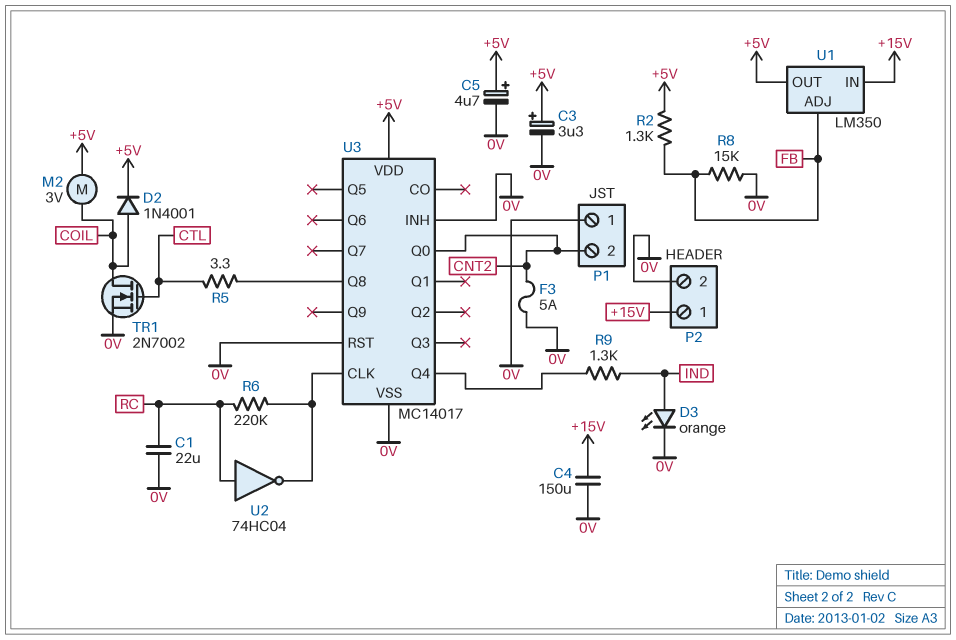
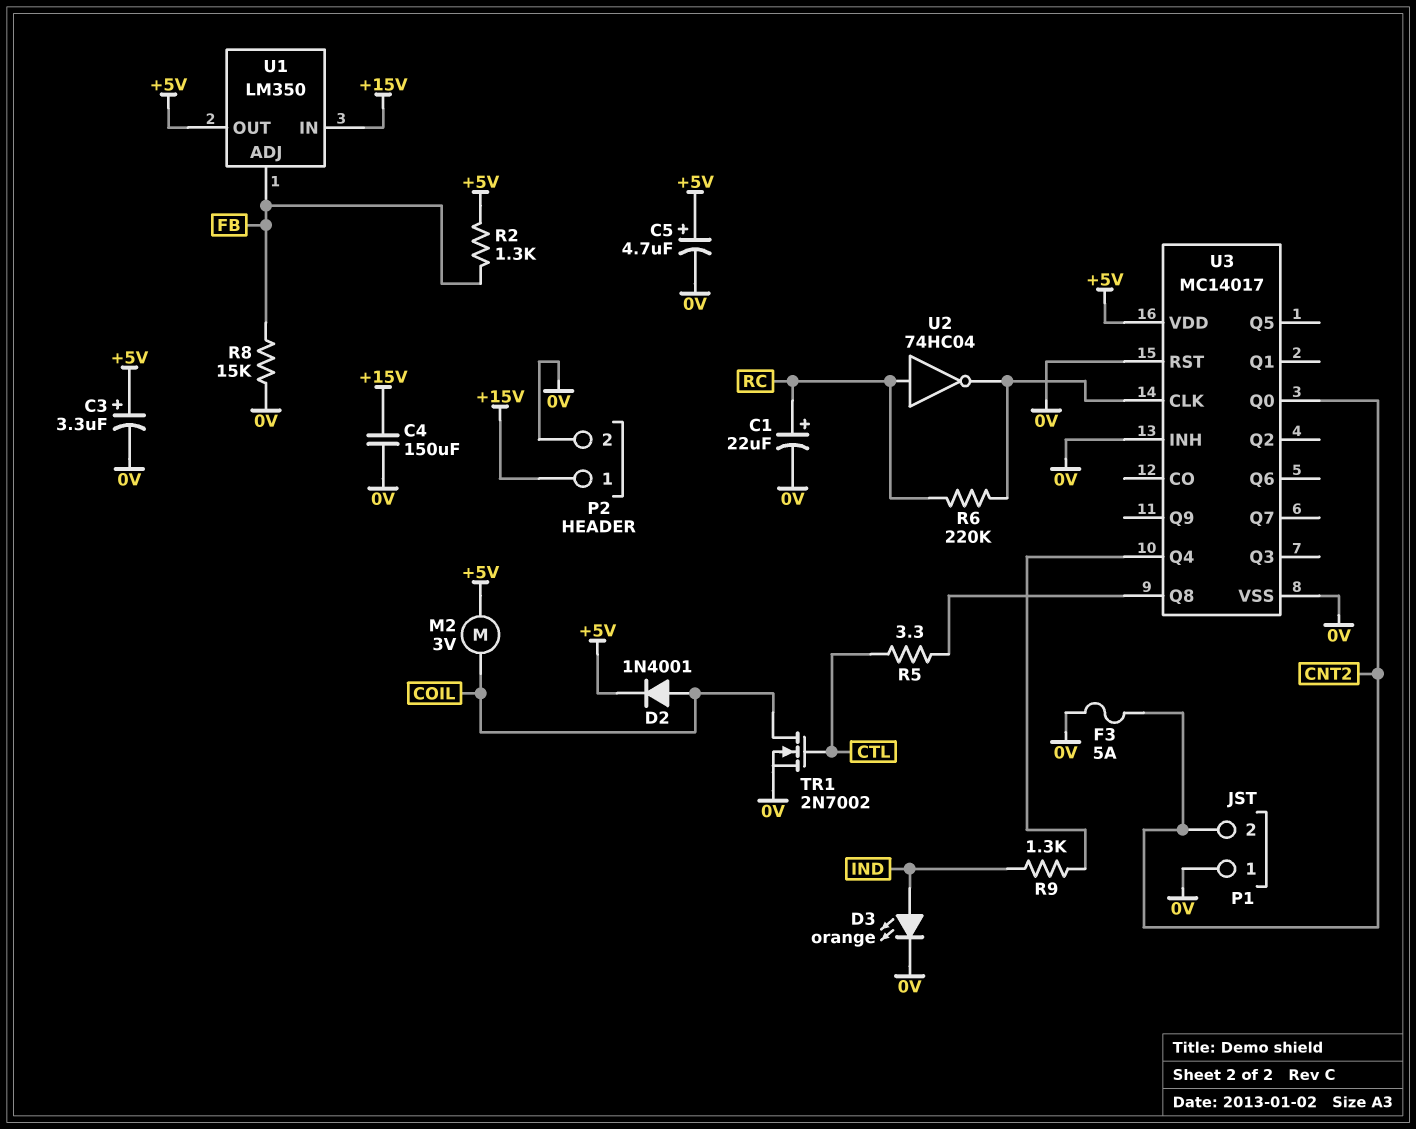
C1: 22uF (0V, RC) -> 22uF (plus RC, minus 0V)

